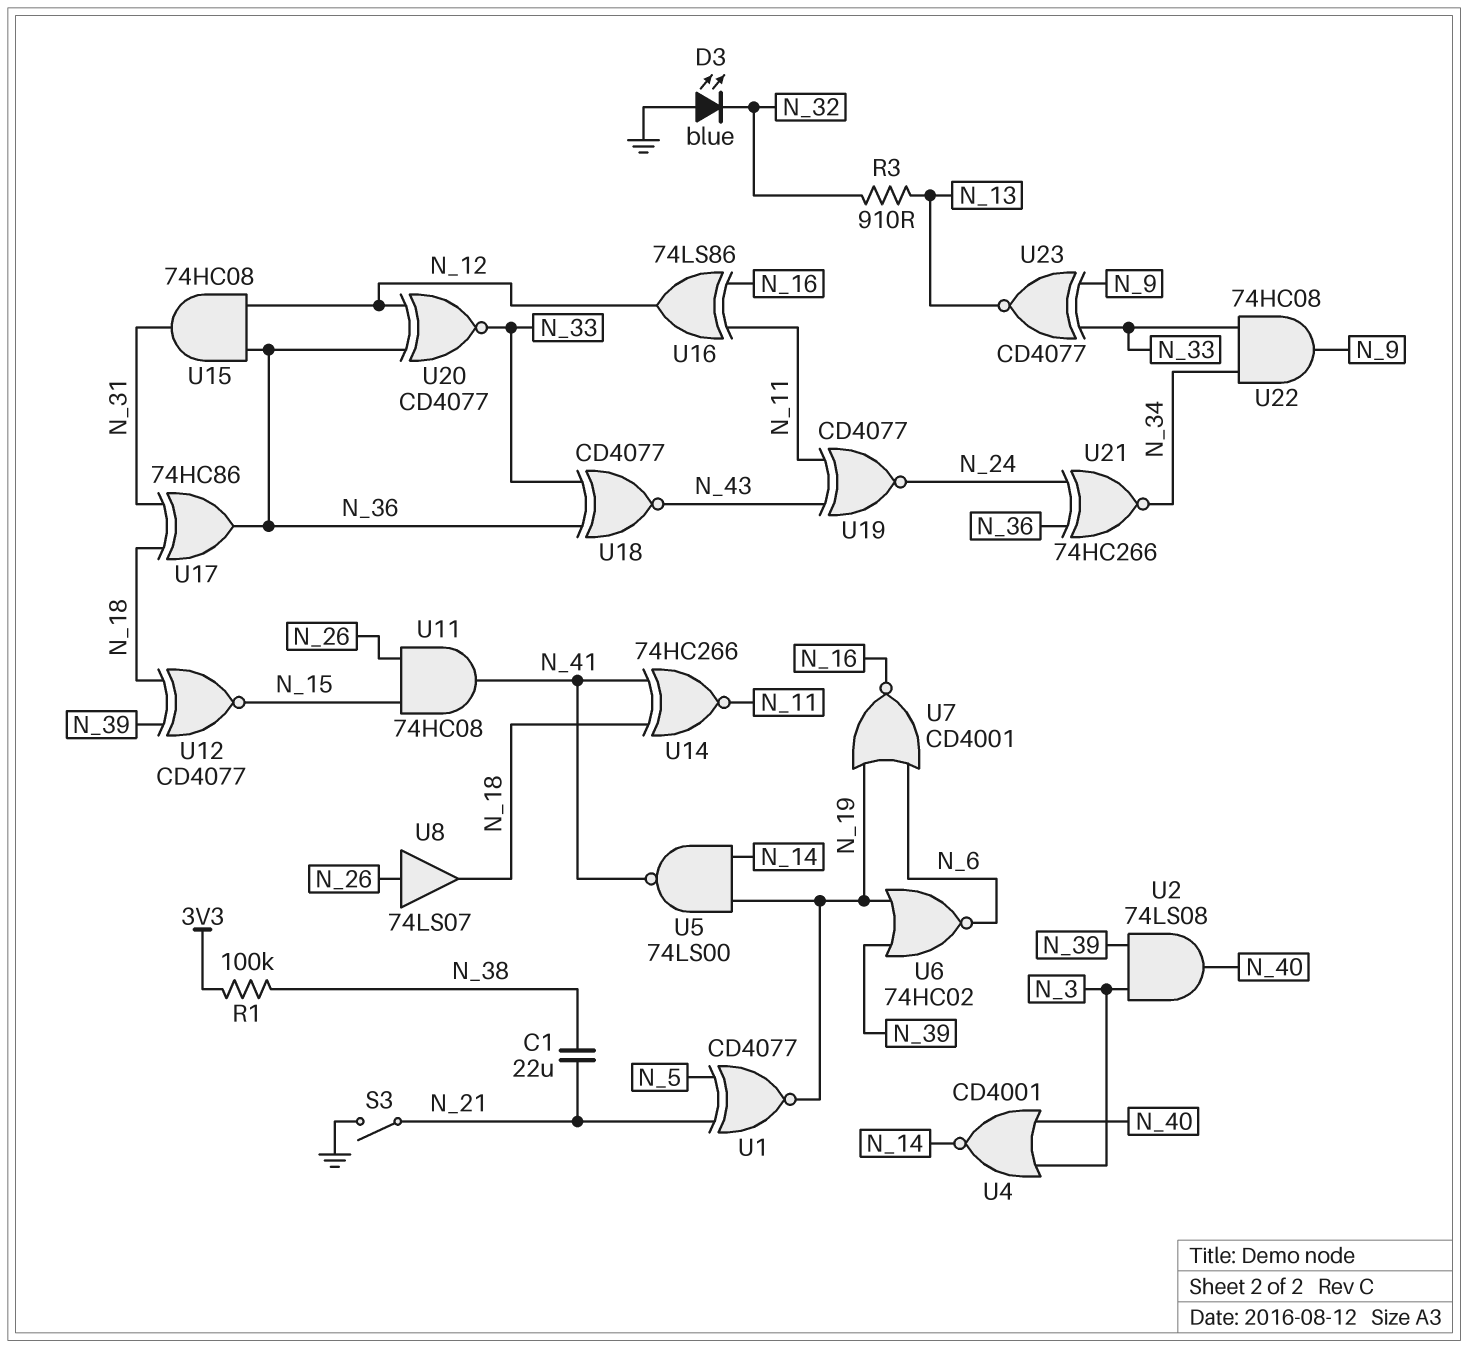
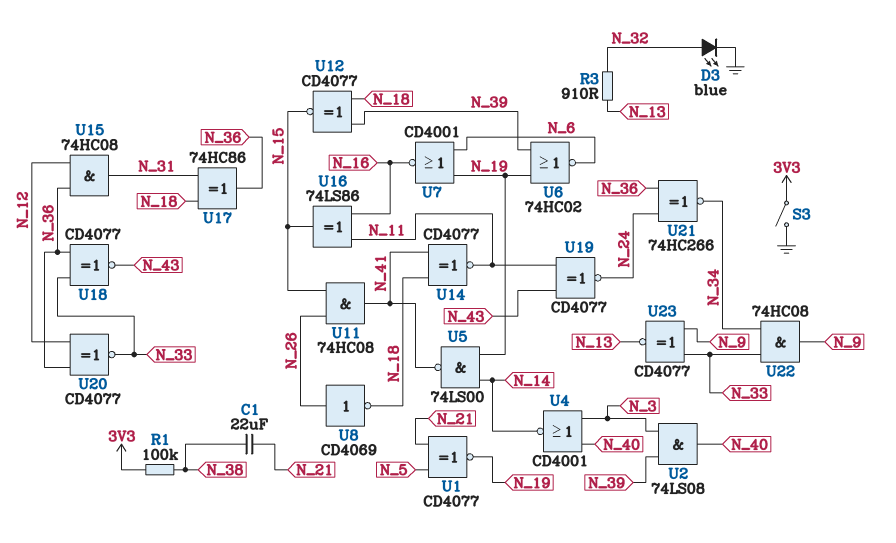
D3: LED blue (A GND, K N_32) -> LED blue (A N_32, K GND)
S3: switch (GND, N_21) -> switch (3V3, GND)
U8: buffer 74LS07 (in N_26, out N_18) -> NOT CD4069 (in N_26, out N_18)
U14: XNOR 74HC266 (in N_18, in N_41, out N_11) -> XNOR CD4077 (in N_18, in N_41, out N_11)
U16: XOR 74LS86 (in N_11, in N_16, out N_12) -> XOR 74LS86 (in N_11, in N_16, out N_15)

